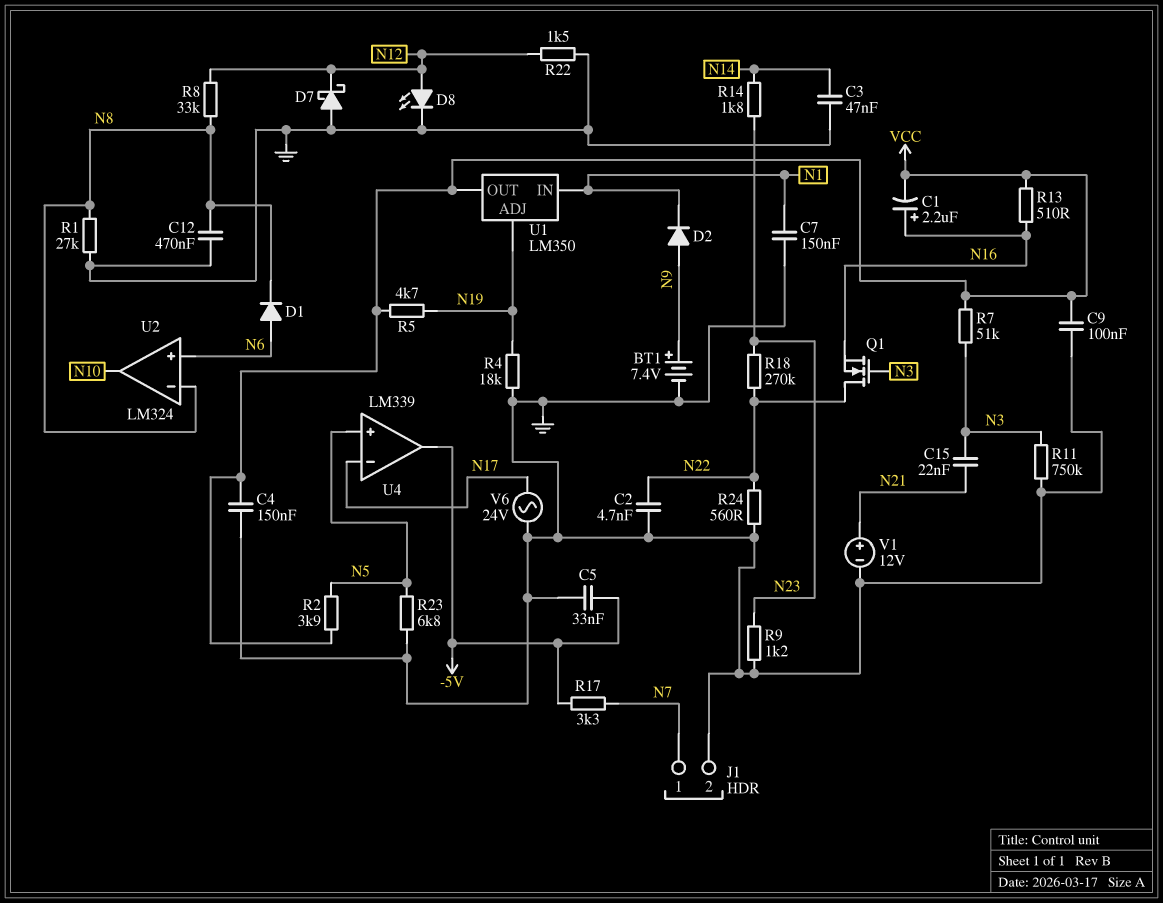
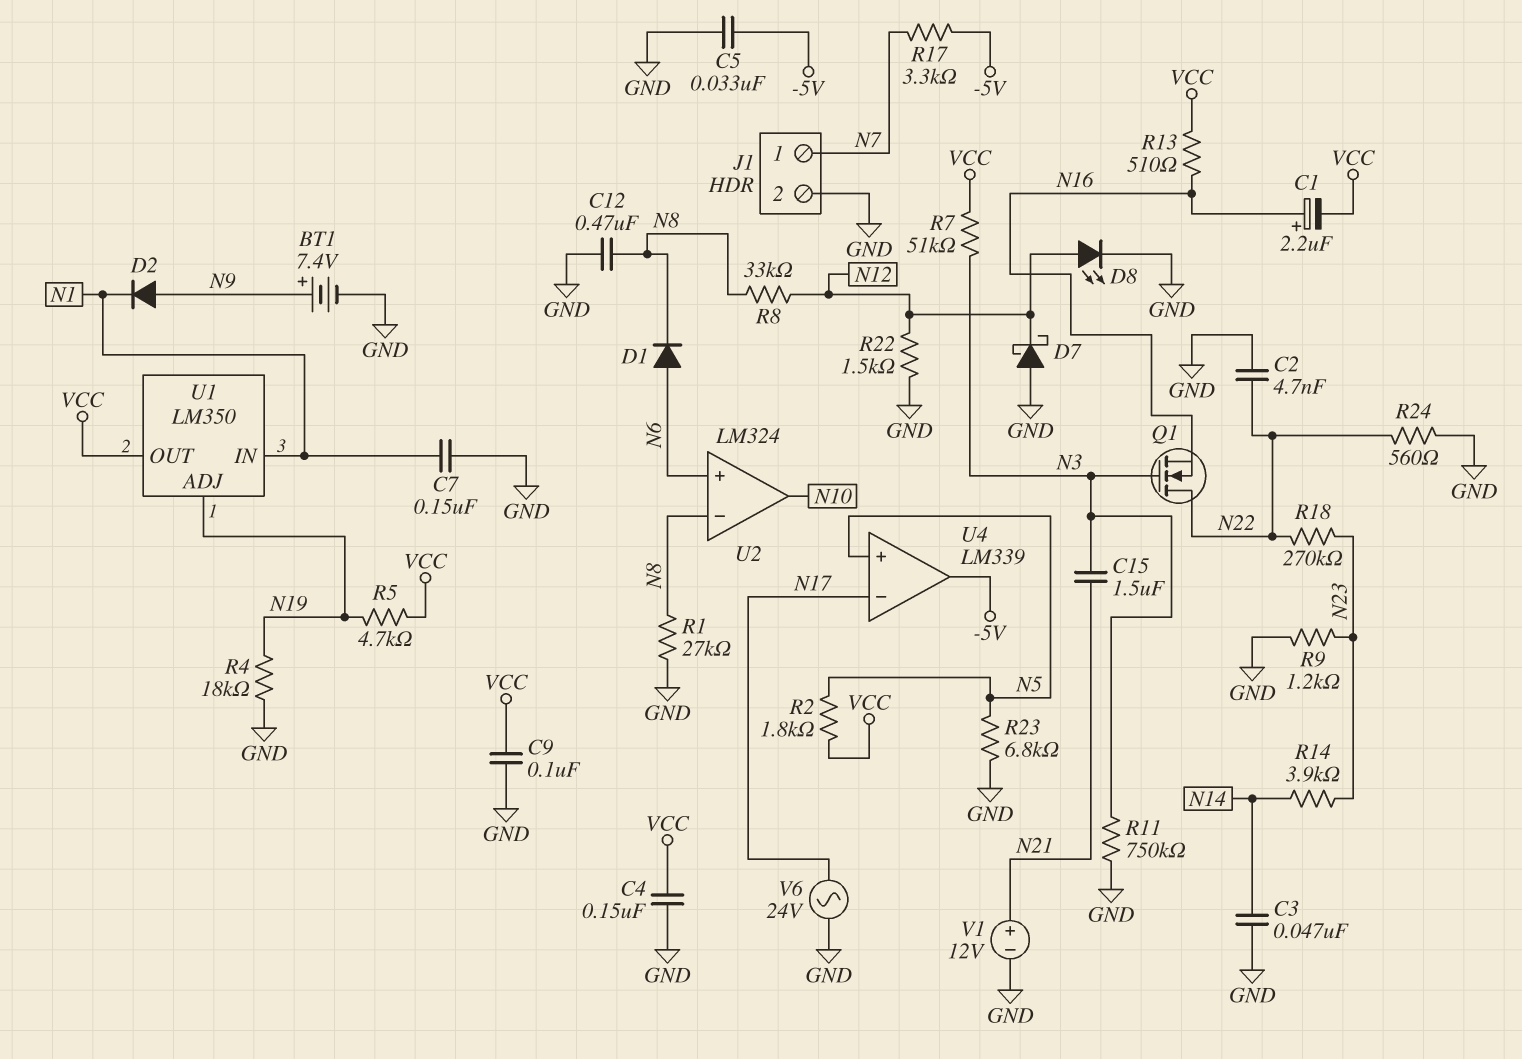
C15: 22nF (N3, N21) -> 1.5uF (N3, N21)
R2: 3.9k (N5, VCC) -> 1.8k (N5, VCC)
R14: 1.8k (N14, N23) -> 3.9k (N14, N23)

